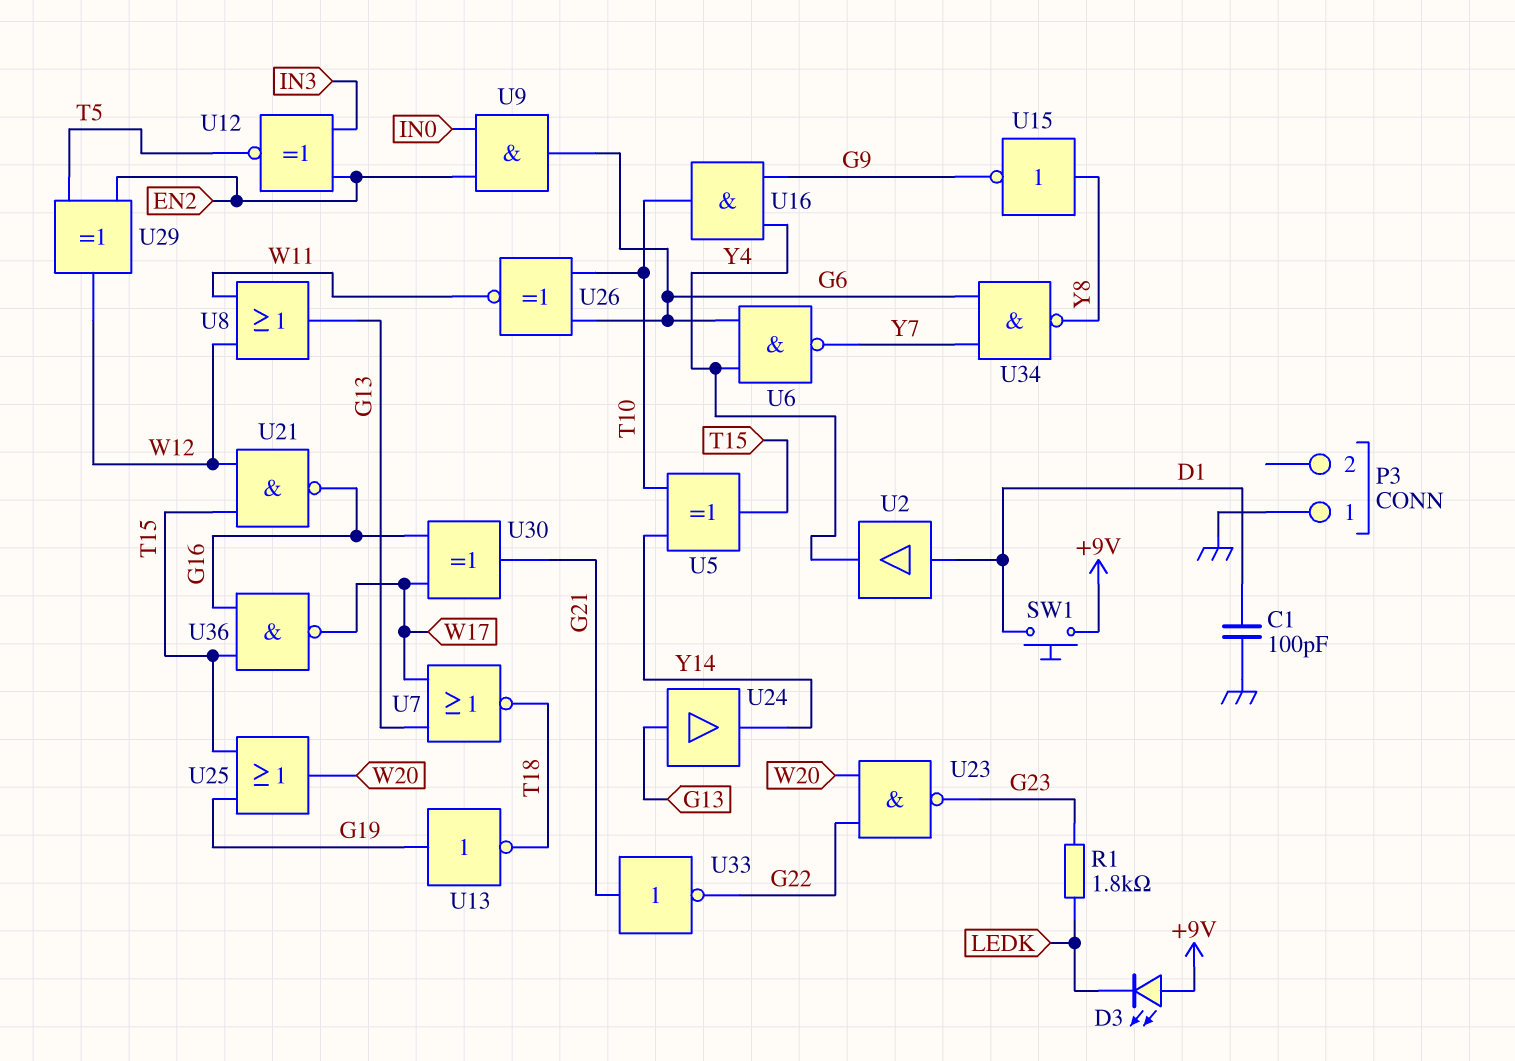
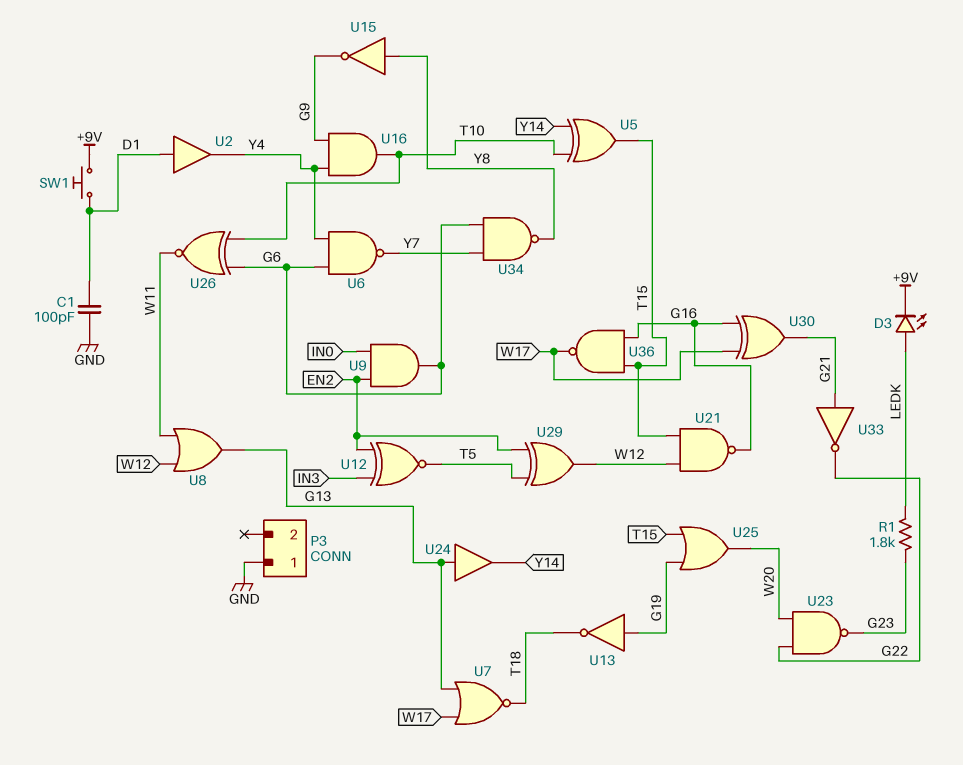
D3: LED (A +9V, K LEDK) -> LED (A LEDK, K +9V)

